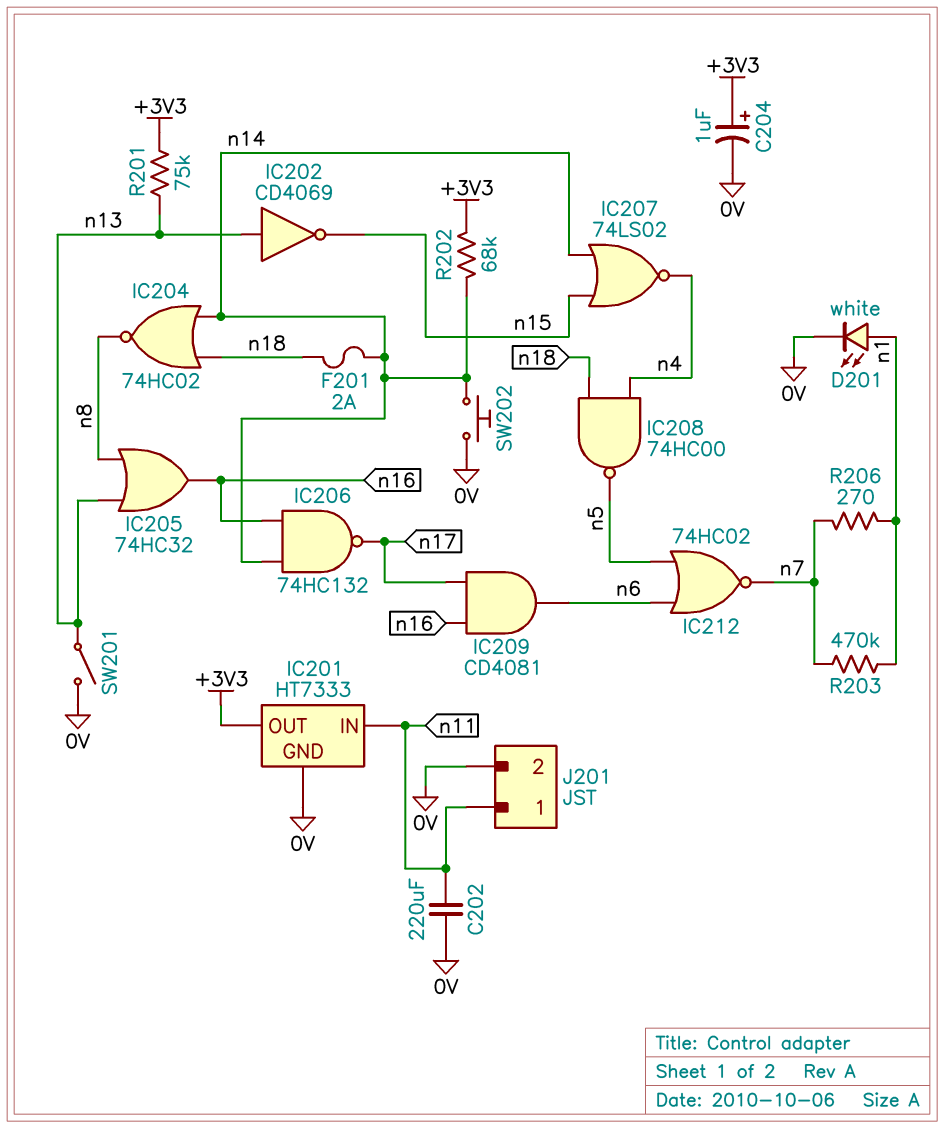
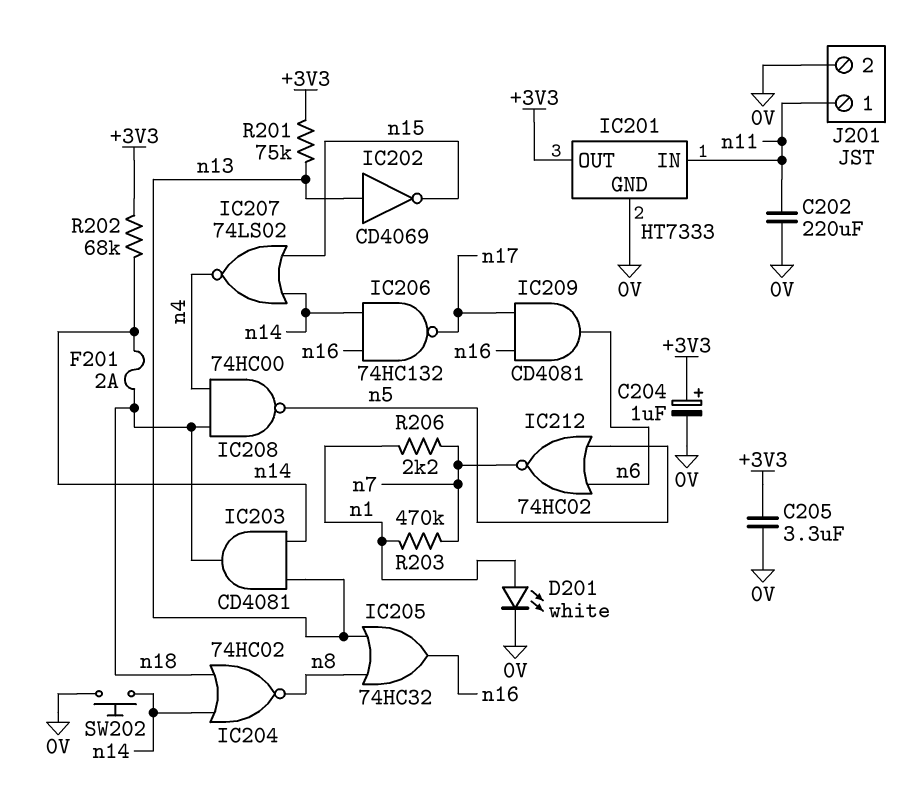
C205: none -> 3.3uF (+3V3, 0V)
IC203: none -> AND CD4081 (in n13, in n14, out n18)
R206: 270 (n1, n7) -> 2.2k (n1, n7)
SW201: switch (0V, n13) -> none

